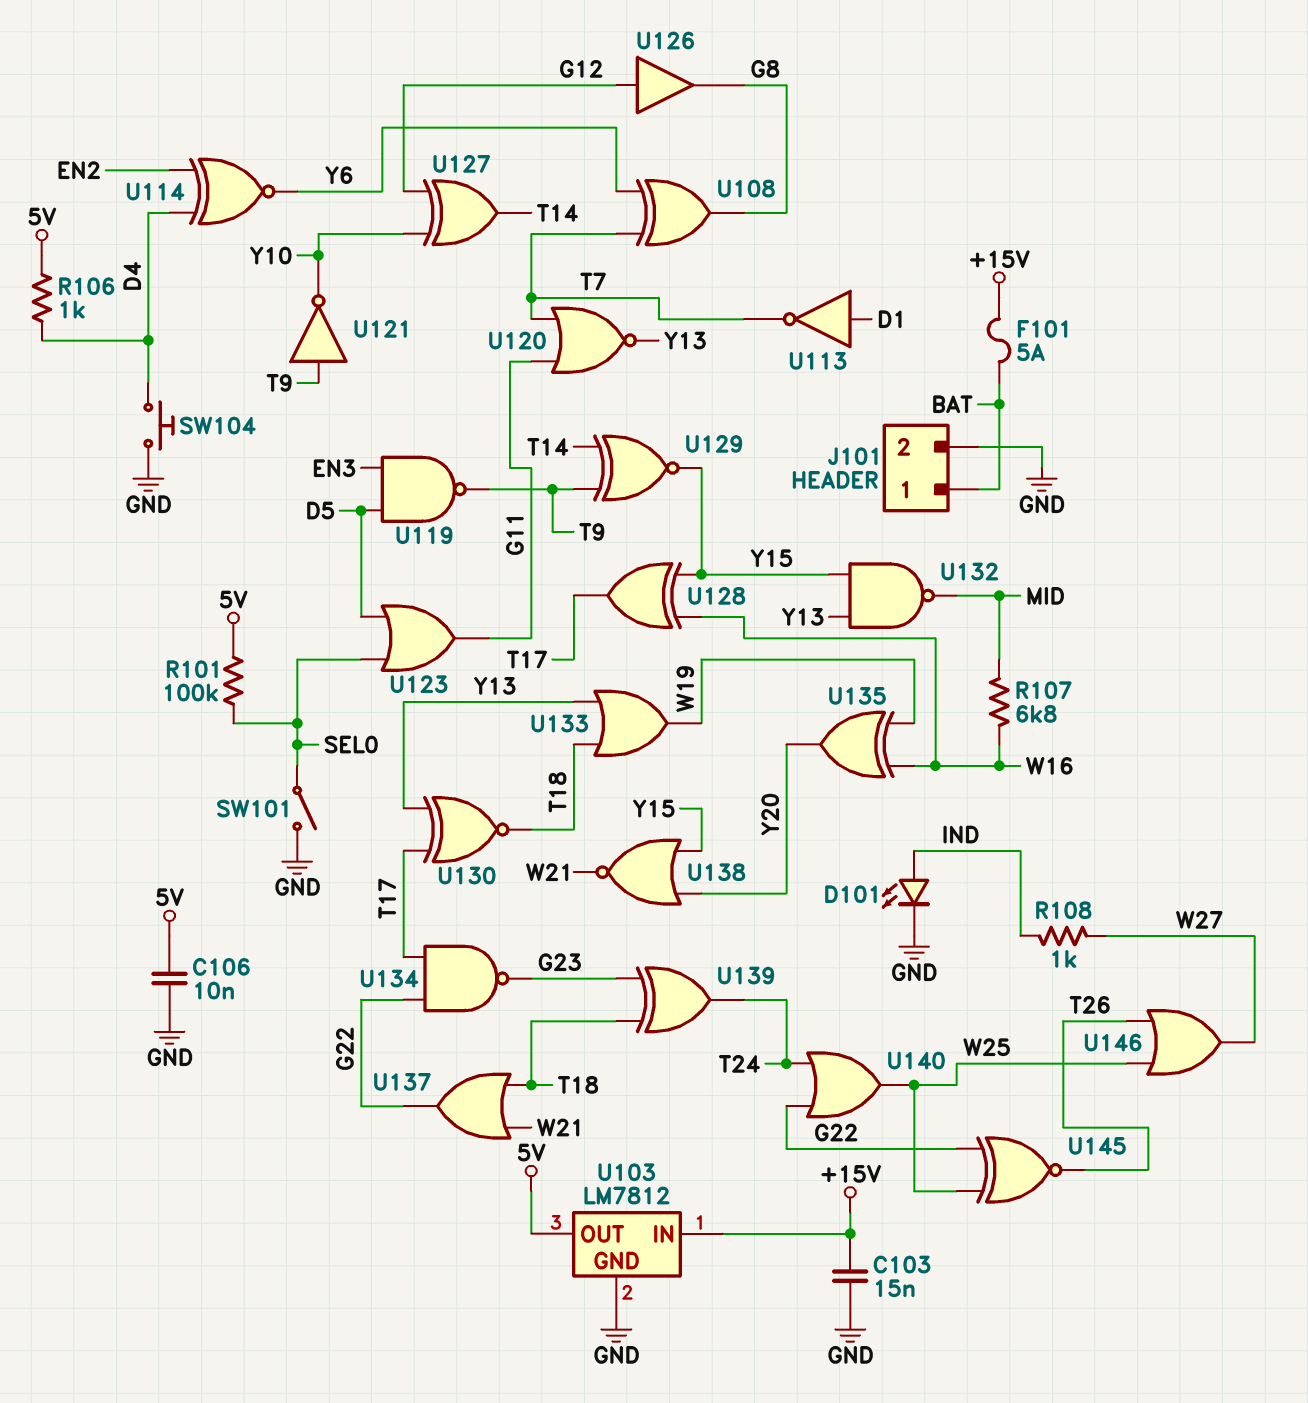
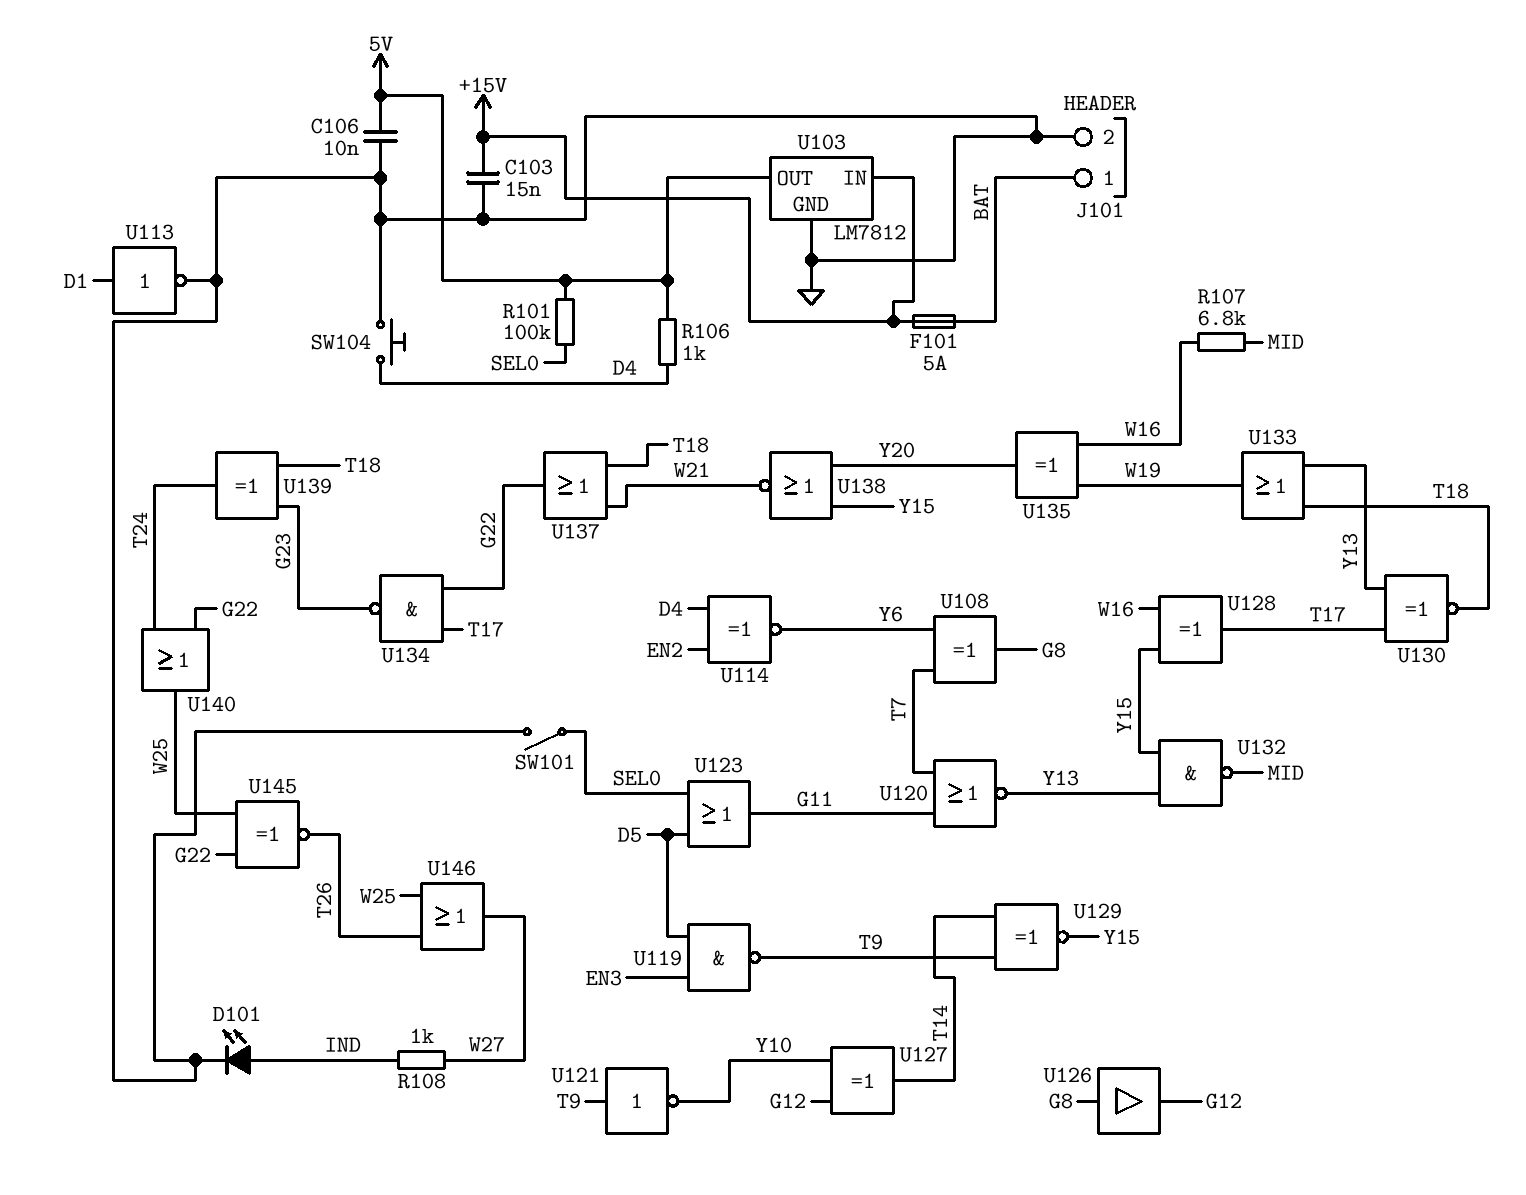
U113: NOT (in D1, out T7) -> NOT (in D1, out GND)
U126: buffer (in G12, out G8) -> buffer (in G8, out G12)

